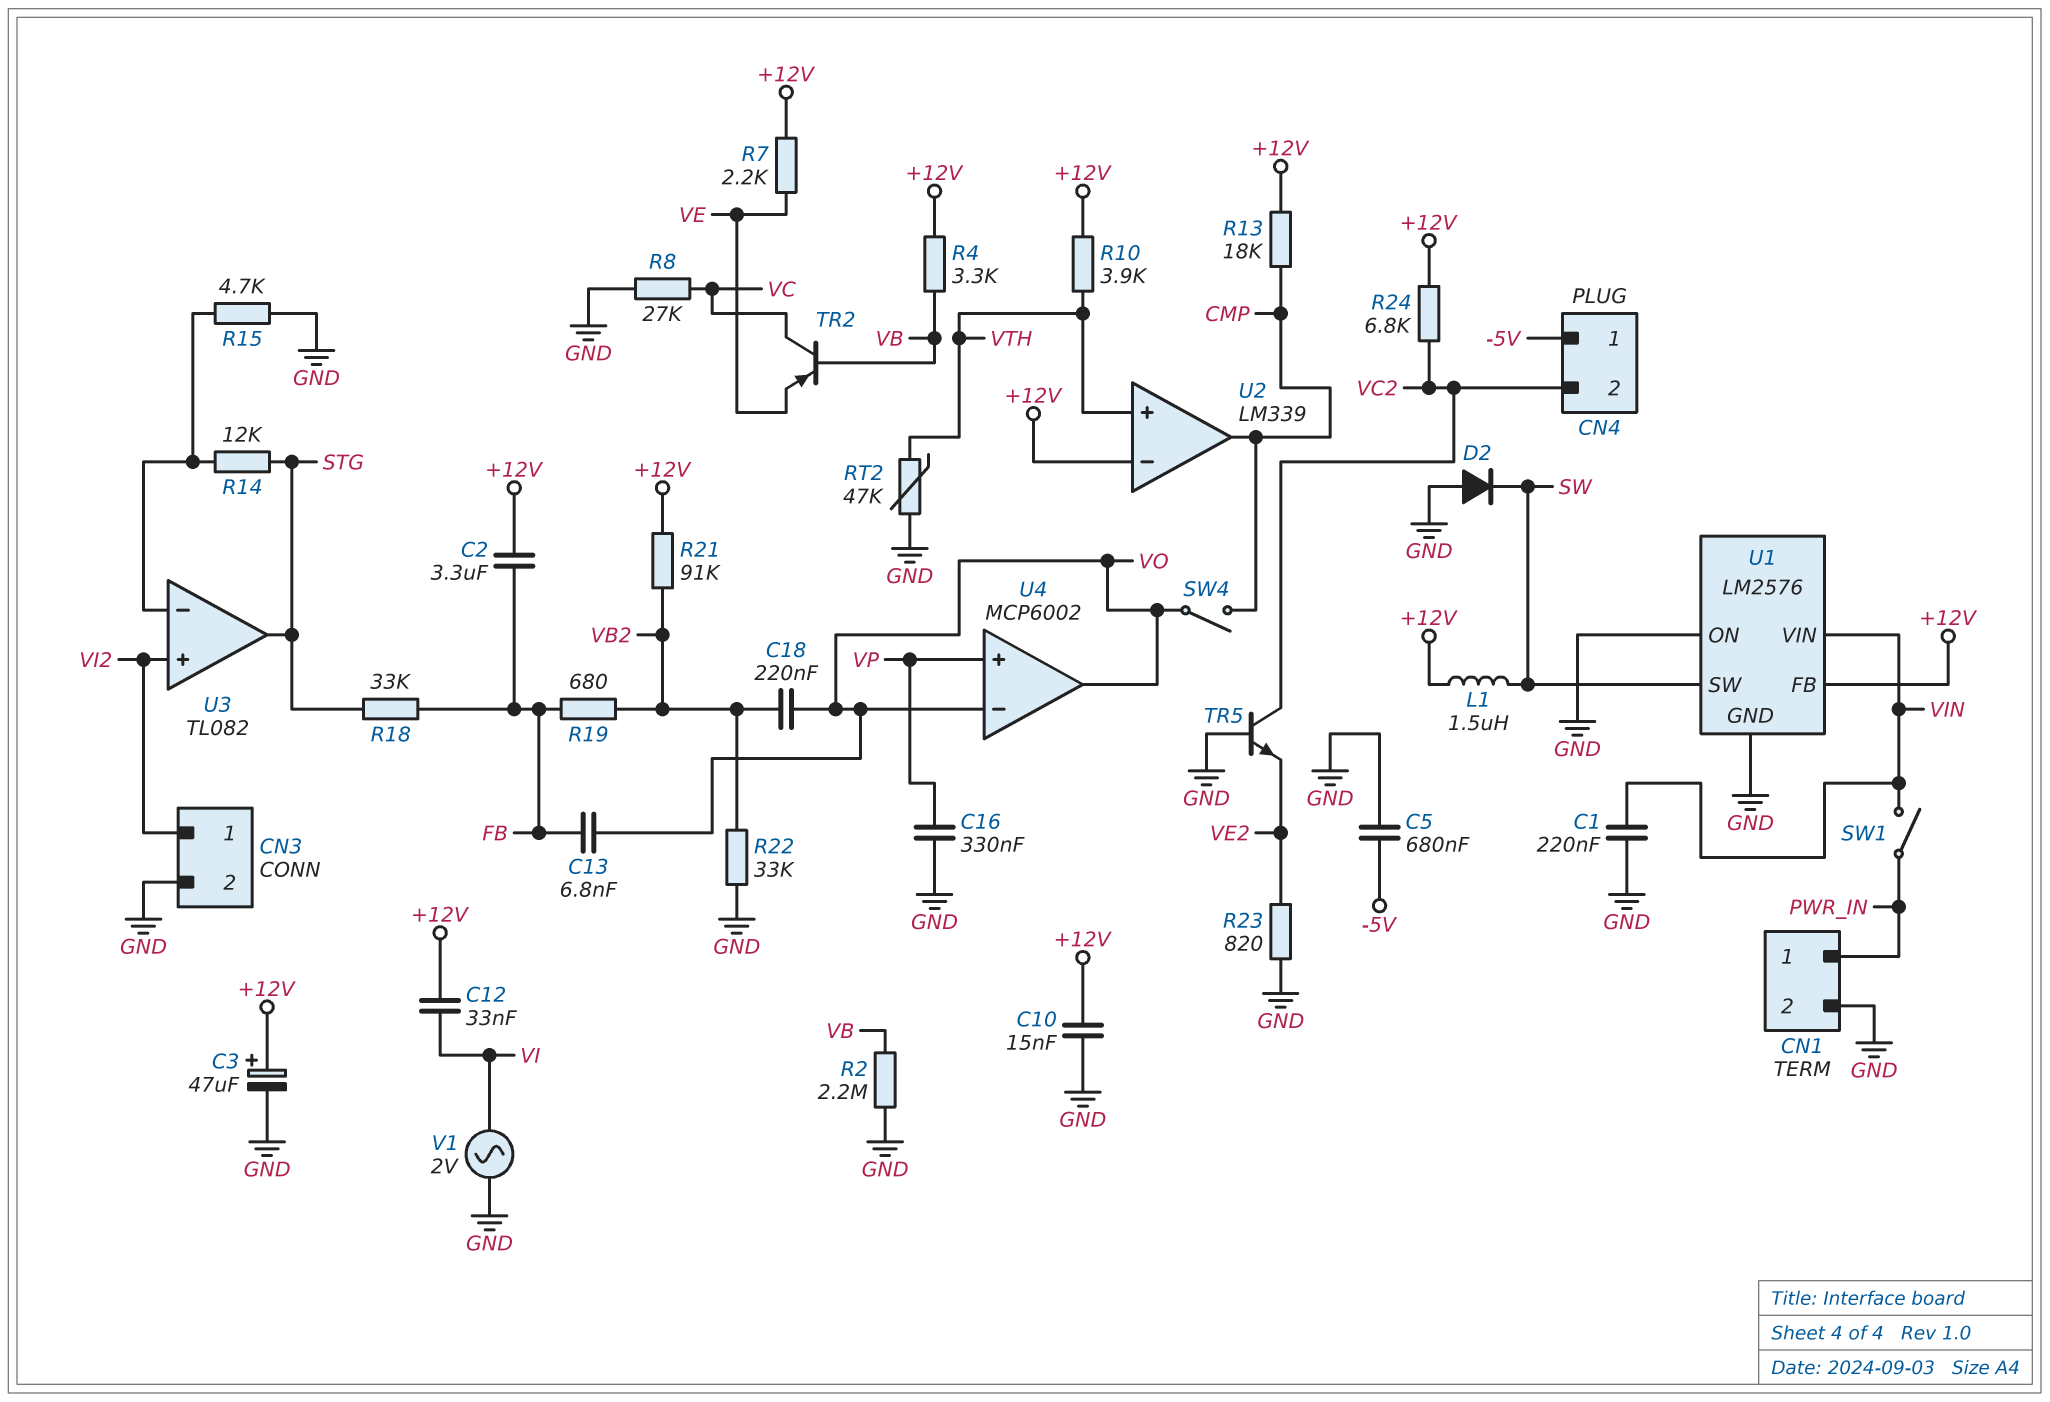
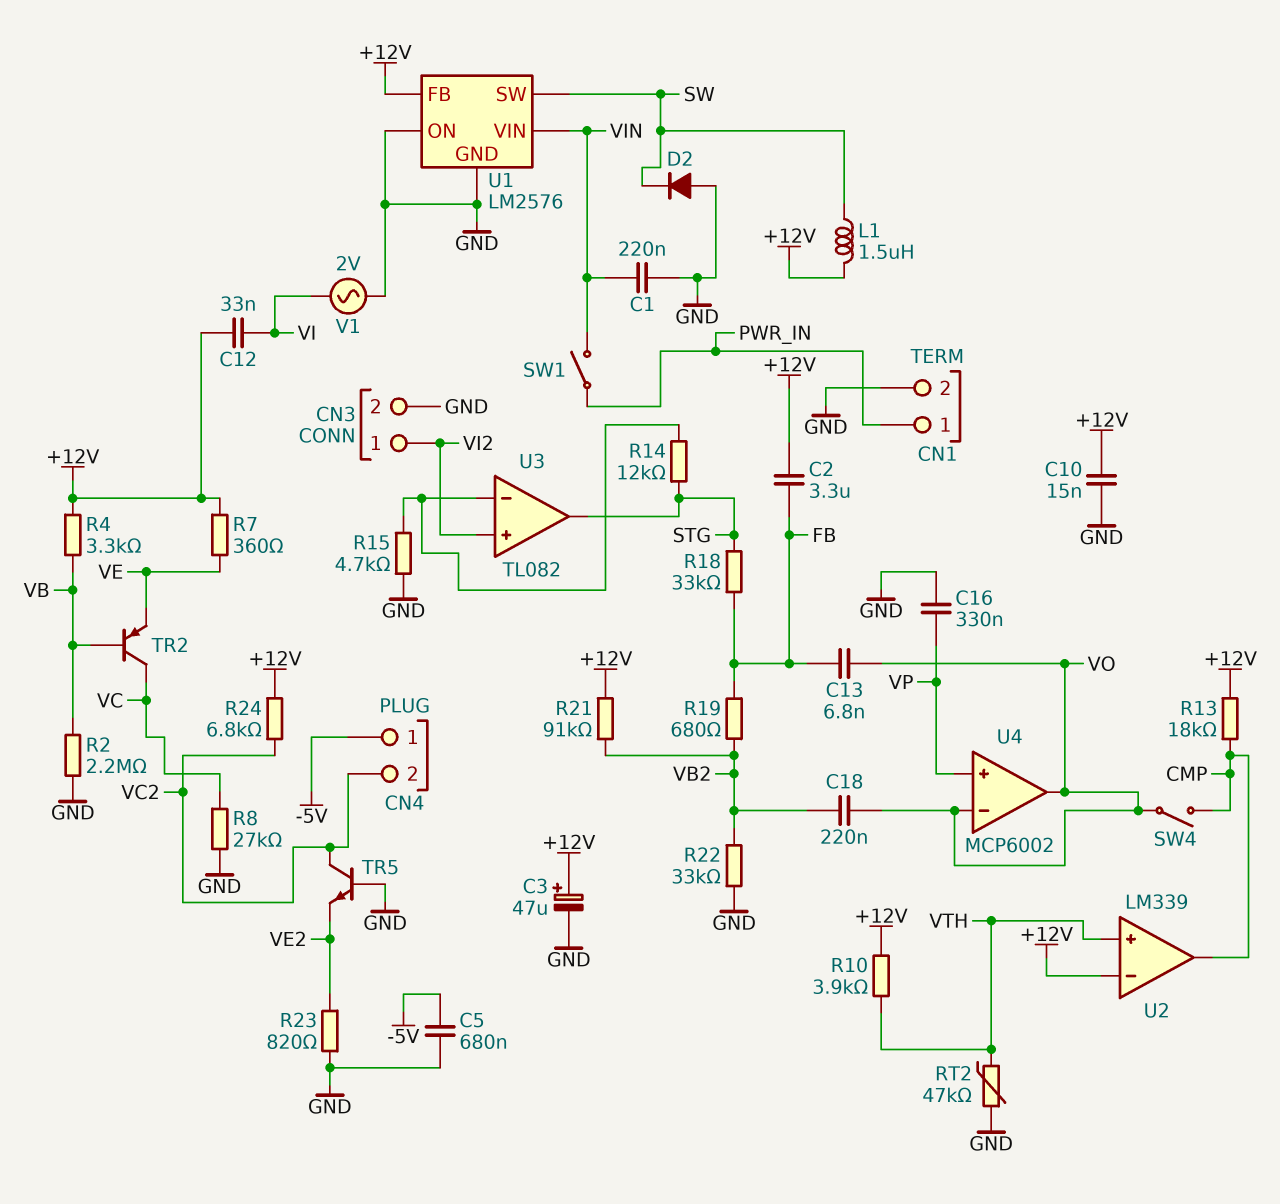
R7: 2.2k (+12V, VE) -> 360 (+12V, VE)

